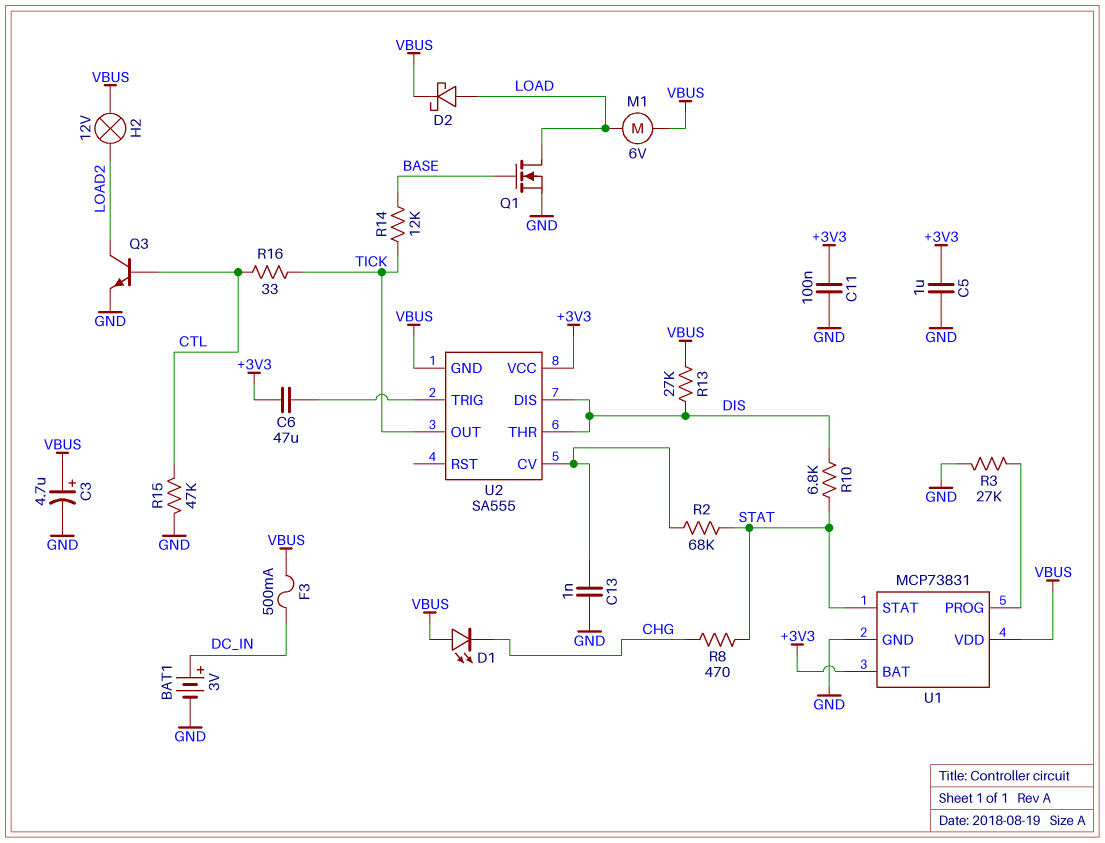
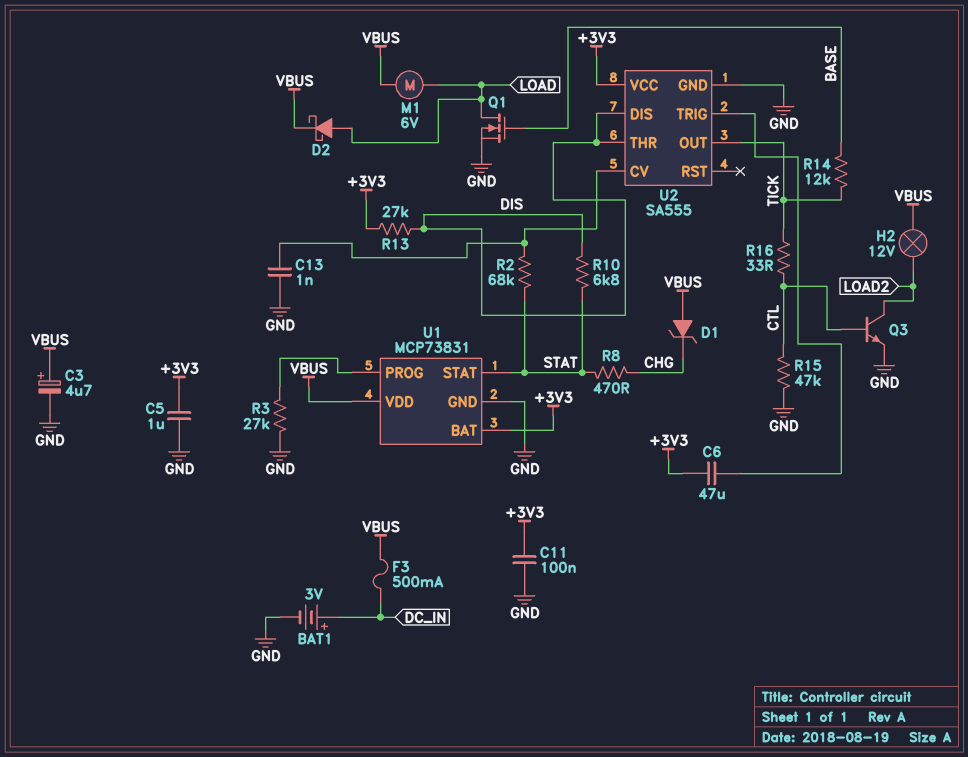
D1: LED (A VBUS, K CHG) -> zener (A VBUS, K CHG)
R13: 27k (DIS, VBUS) -> 27k (+3V3, DIS)
U2 pin GND: VBUS -> GND

